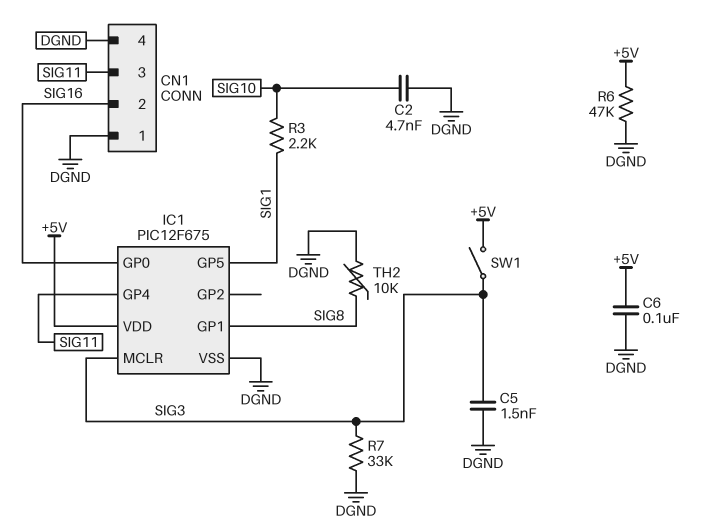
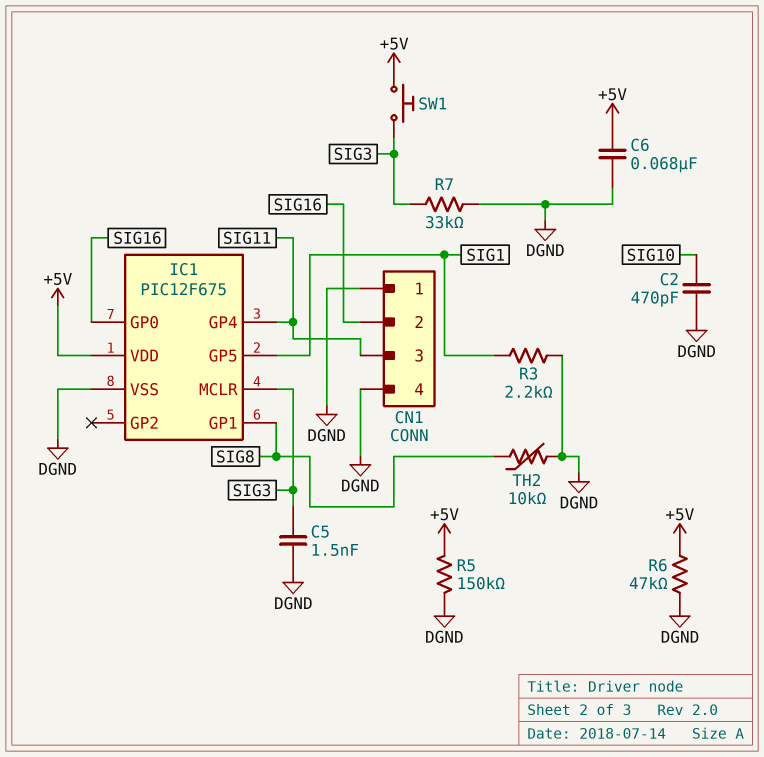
C2: 4.7nF (DGND, SIG10) -> 470pF (DGND, SIG10)
C6: 100nF (+5V, DGND) -> 68nF (+5V, DGND)
R3: 2.2k (SIG1, SIG10) -> 2.2k (DGND, SIG1)
R5: none -> 150k (+5V, DGND)
SW1: switch (+5V, SIG3) -> button (+5V, SIG3)

